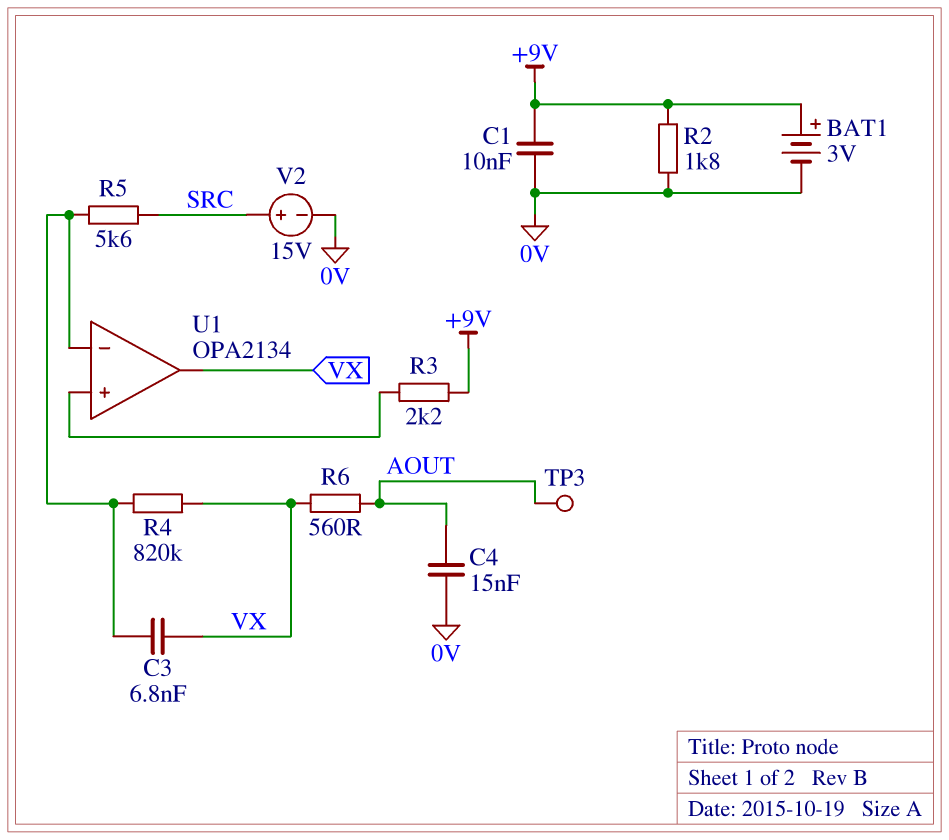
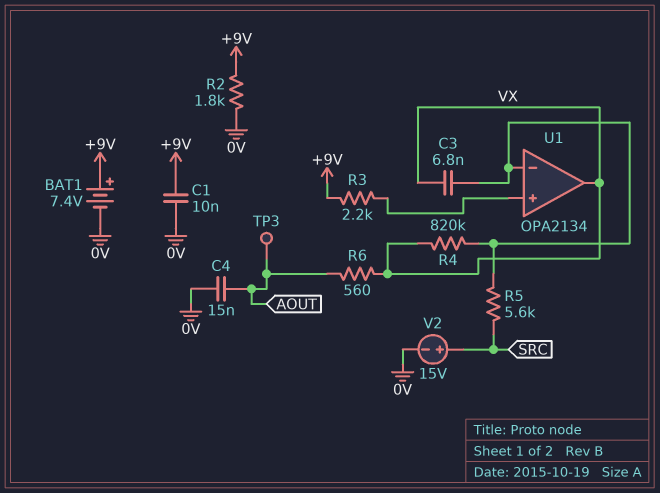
BAT1: 3V (plus +9V, minus 0V) -> 7.4V (plus +9V, minus 0V)

